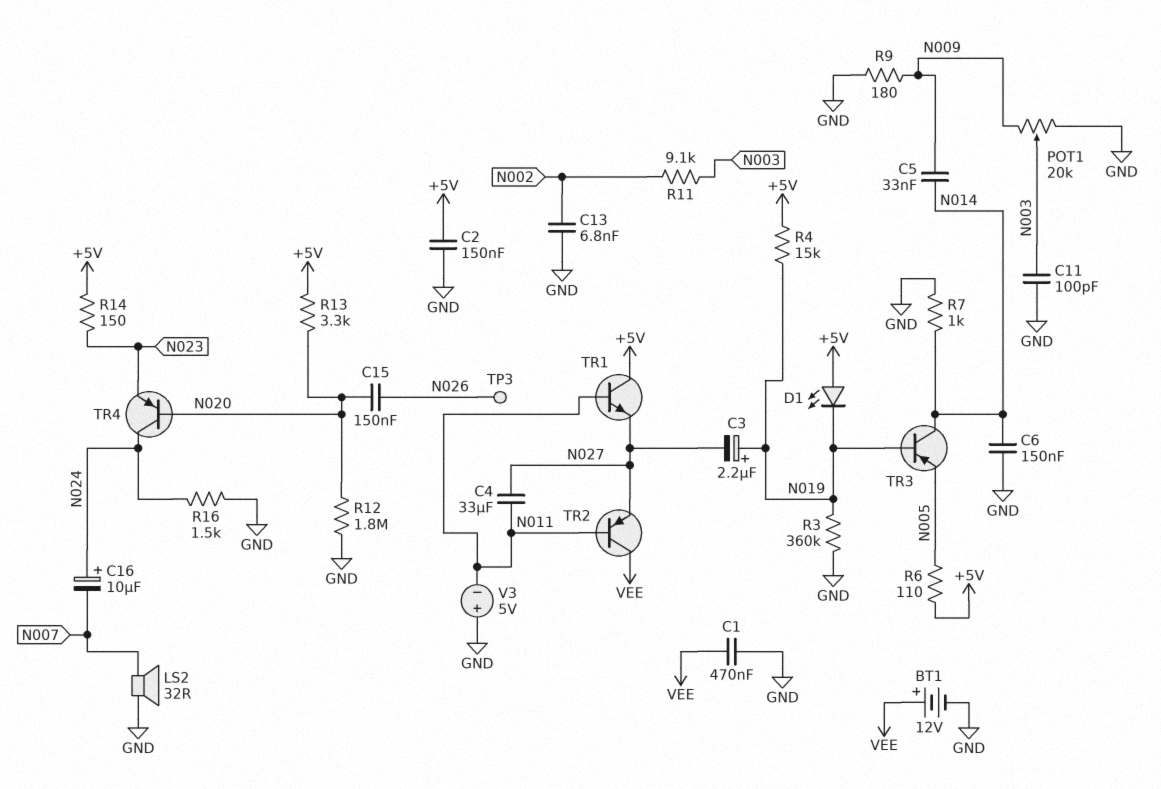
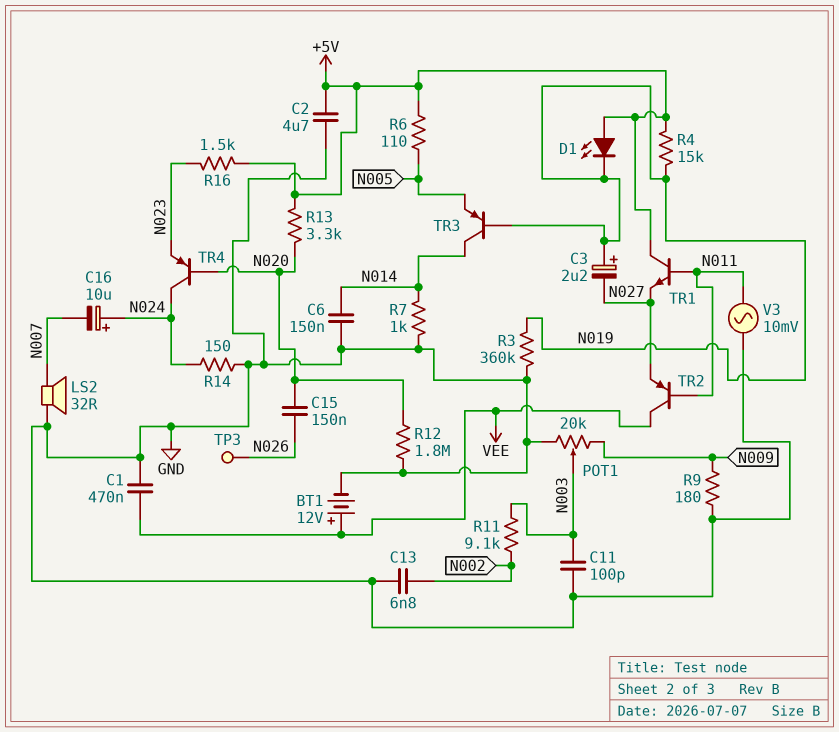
C2: 150nF (+5V, GND) -> 4.7uF (+5V, GND)
C4: 33uF (N011, N027) -> none
C5: 33nF (N009, N014) -> none
R14: 150 (+5V, N023) -> 150 (GND, N024)
R16: 1.5k (GND, N024) -> 1.5k (+5V, N023)
V3: 5V (plus GND, minus N011) -> AC 10mV (GND, N011)

